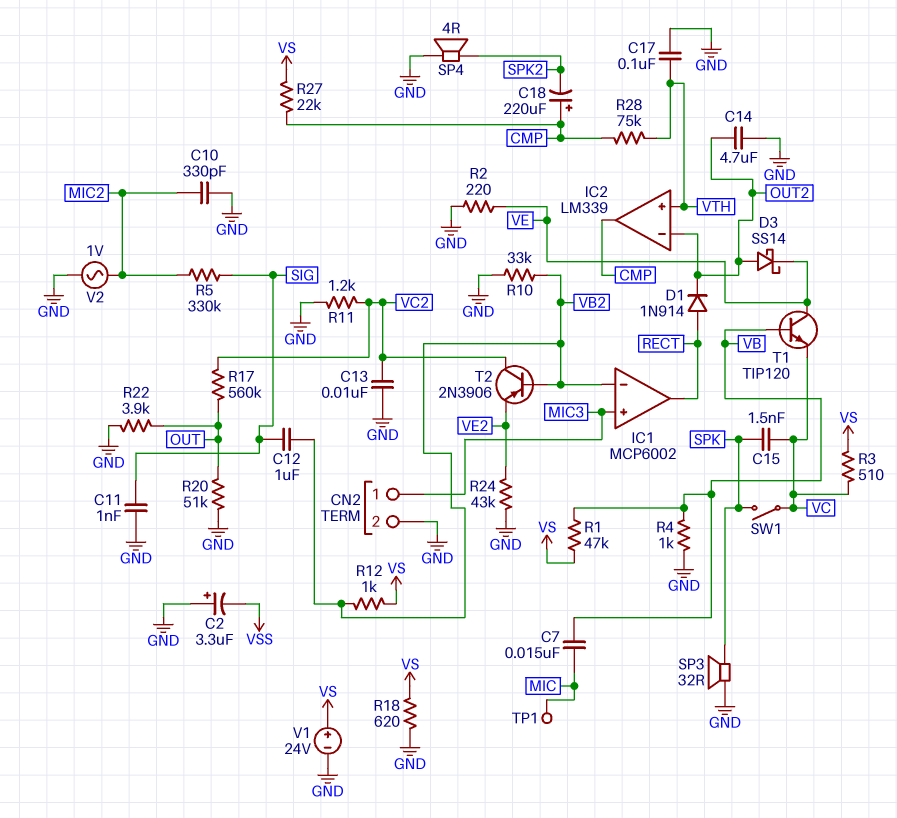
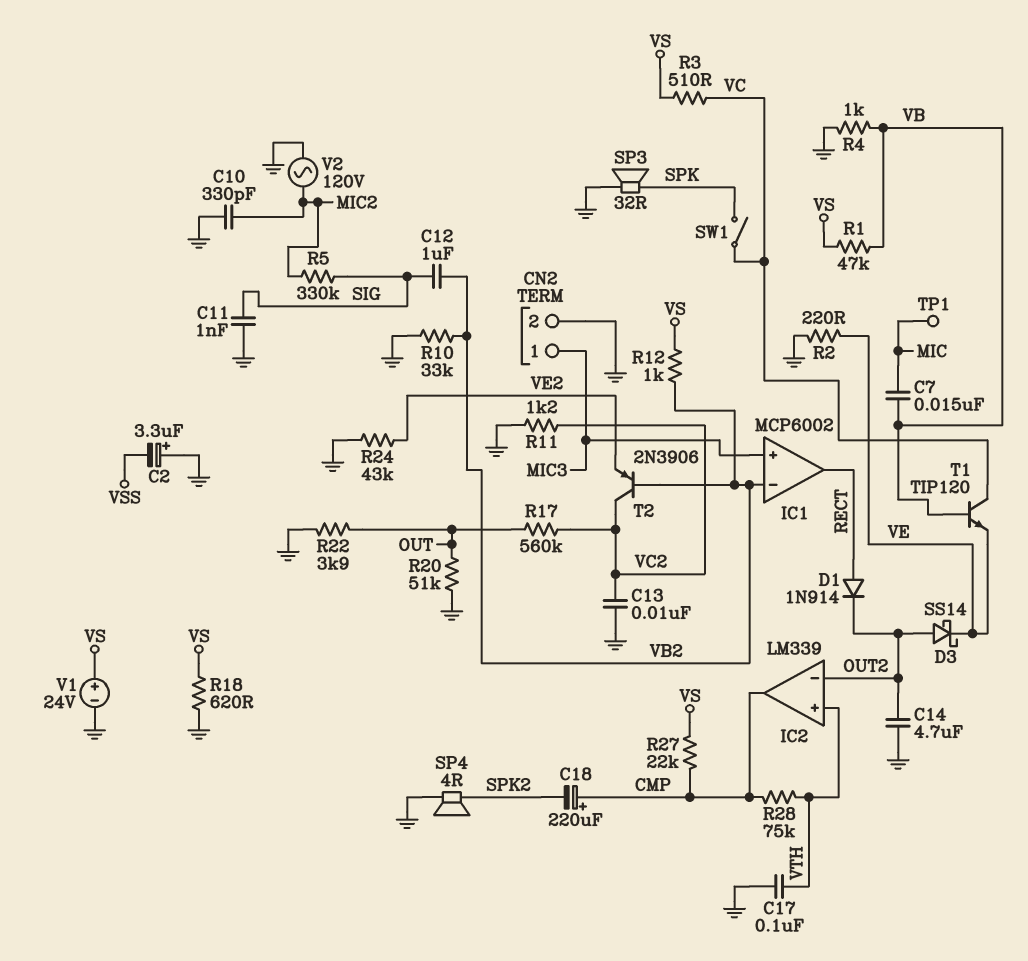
C15: 1.5nF (SPK, VC) -> none
T1: NPN TIP120 (B VB, C VE, E VC) -> NPN TIP120 (B VB, C VC, E VE)
V2: AC 1V (GND, MIC2) -> AC 120V (GND, MIC2)

